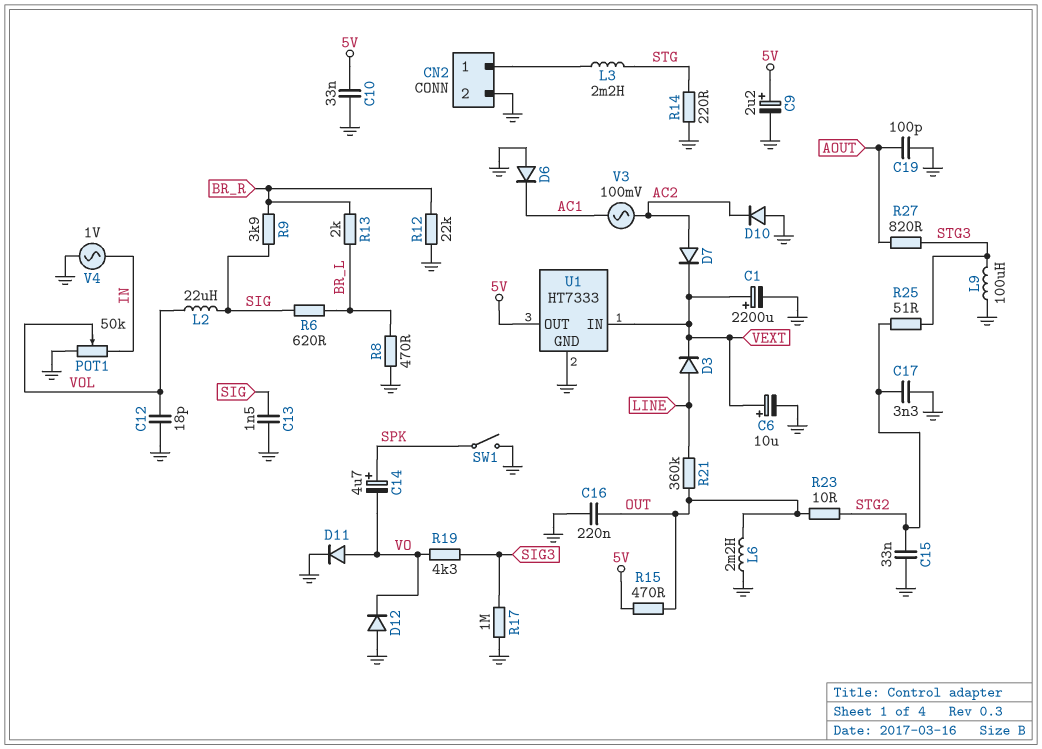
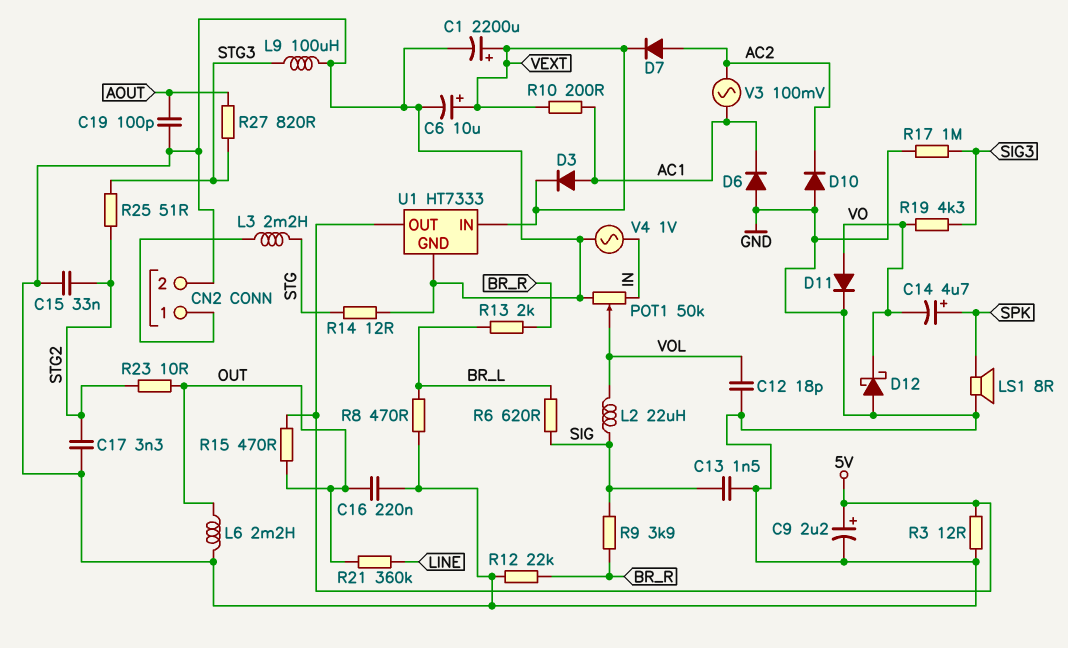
C10: 33nF (5V, GND) -> none
D3: diode (A LINE, K VEXT) -> diode (A AC1, K VEXT)
D12: diode (A GND, K VO) -> schottky (A GND, K VO)
LS1: none -> speaker 8R (GND, SPK)
R3: none -> 12 (5V, GND)
R10: none -> 200 (AC1, VEXT)
R14: 220 (GND, STG) -> 12 (GND, STG)
SW1: switch (GND, SPK) -> none

